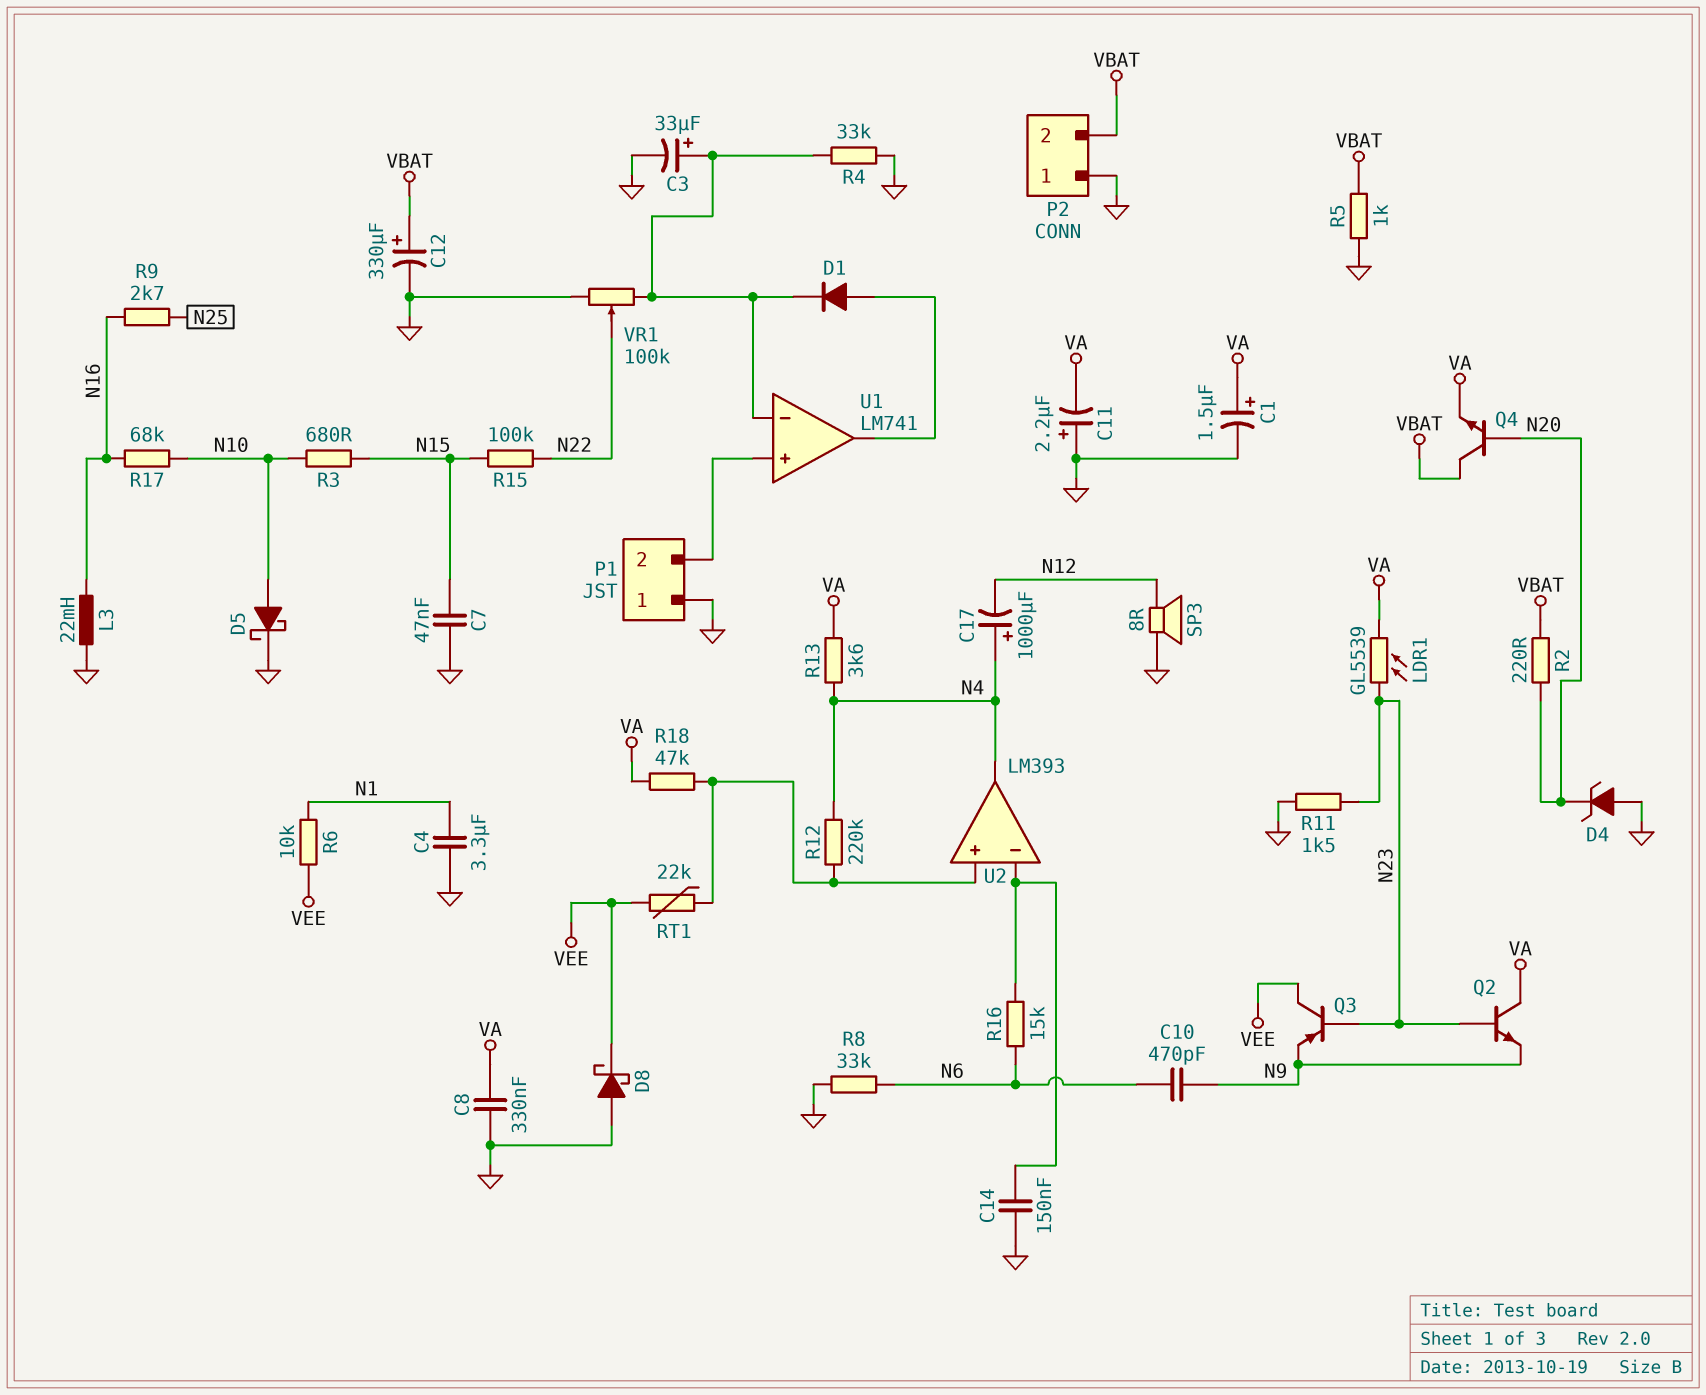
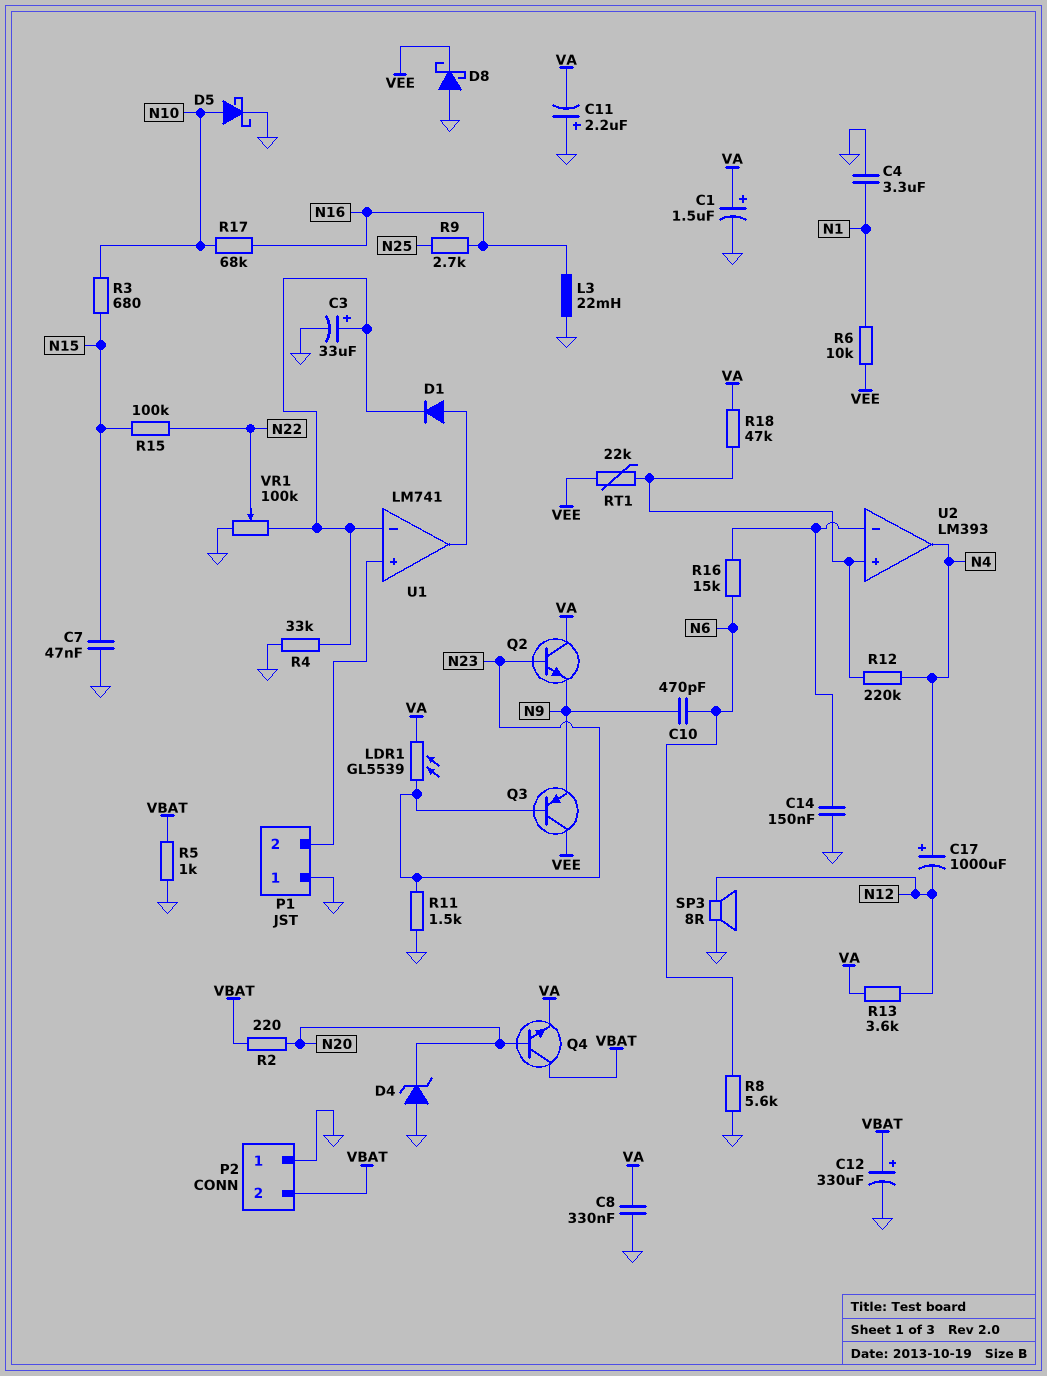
R8: 33k (GND, N6) -> 5.6k (GND, N6)
R13: 3.6k (N4, VA) -> 3.6k (N12, VA)

